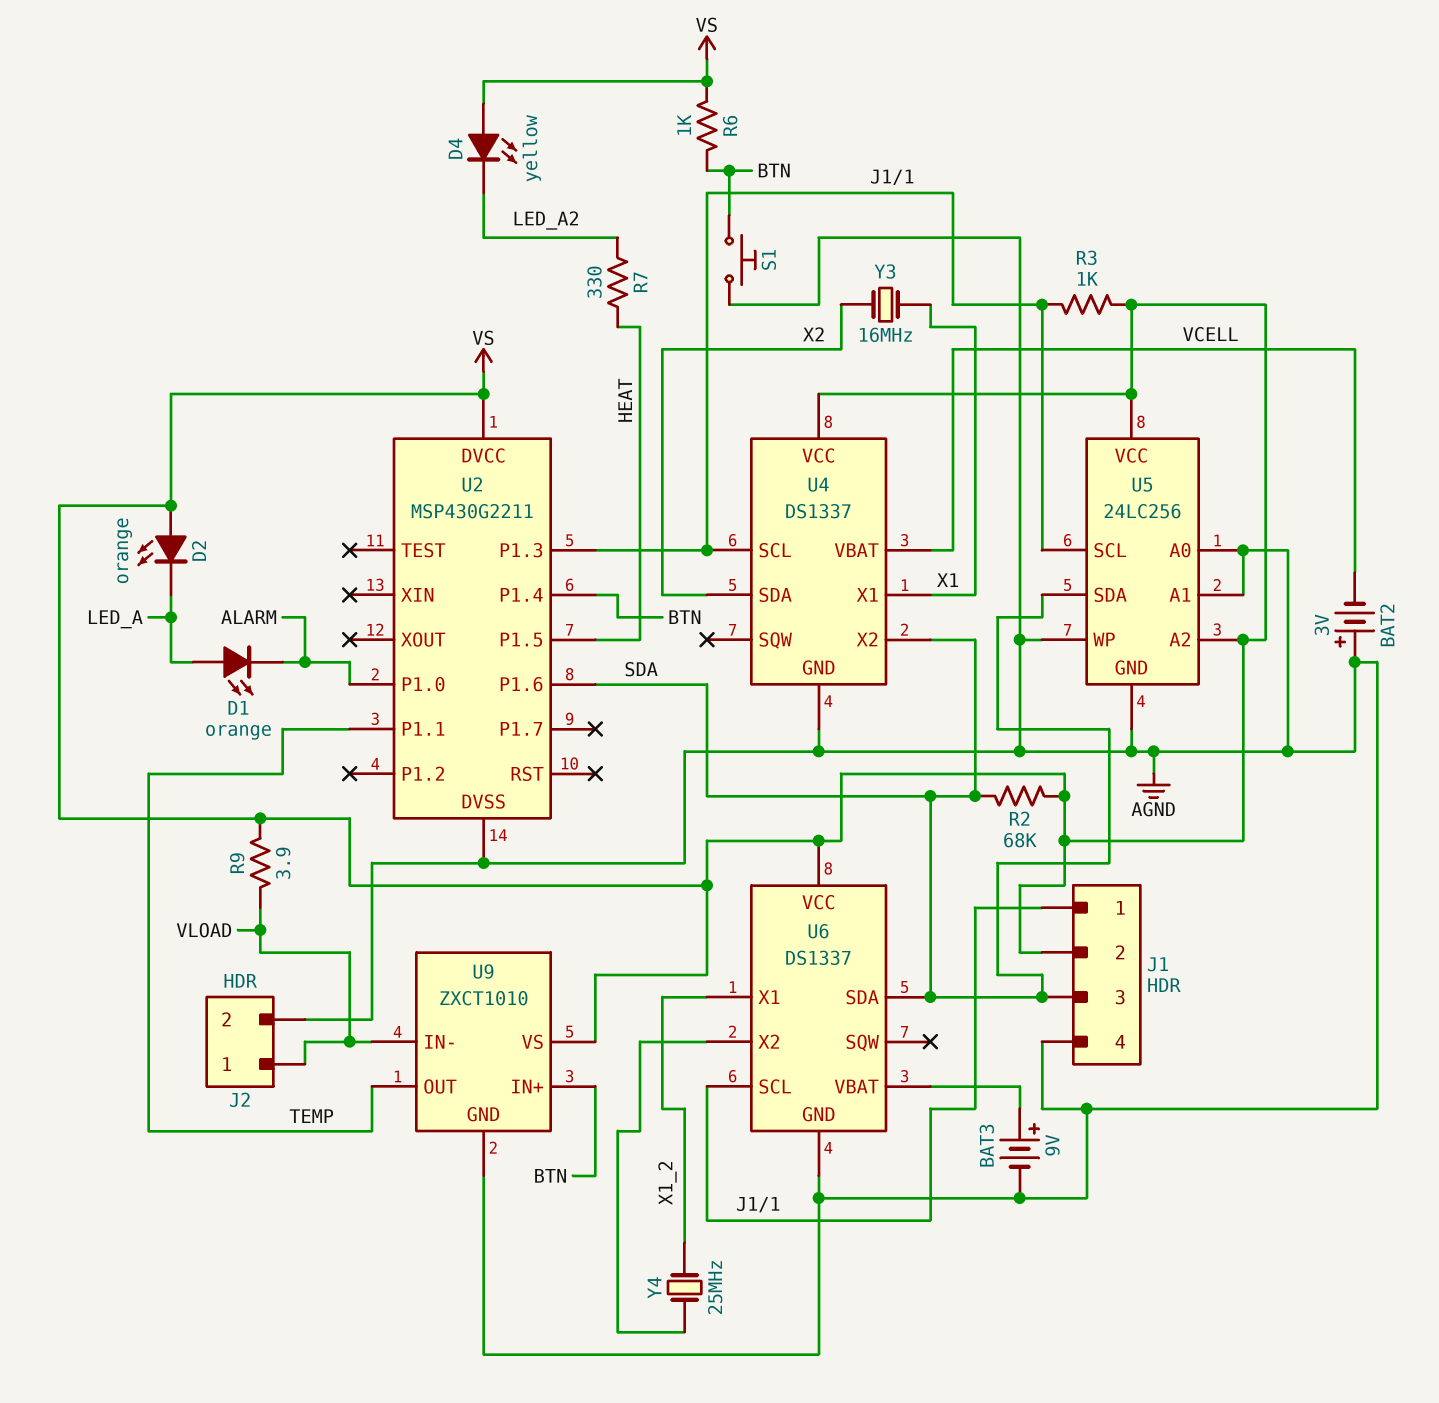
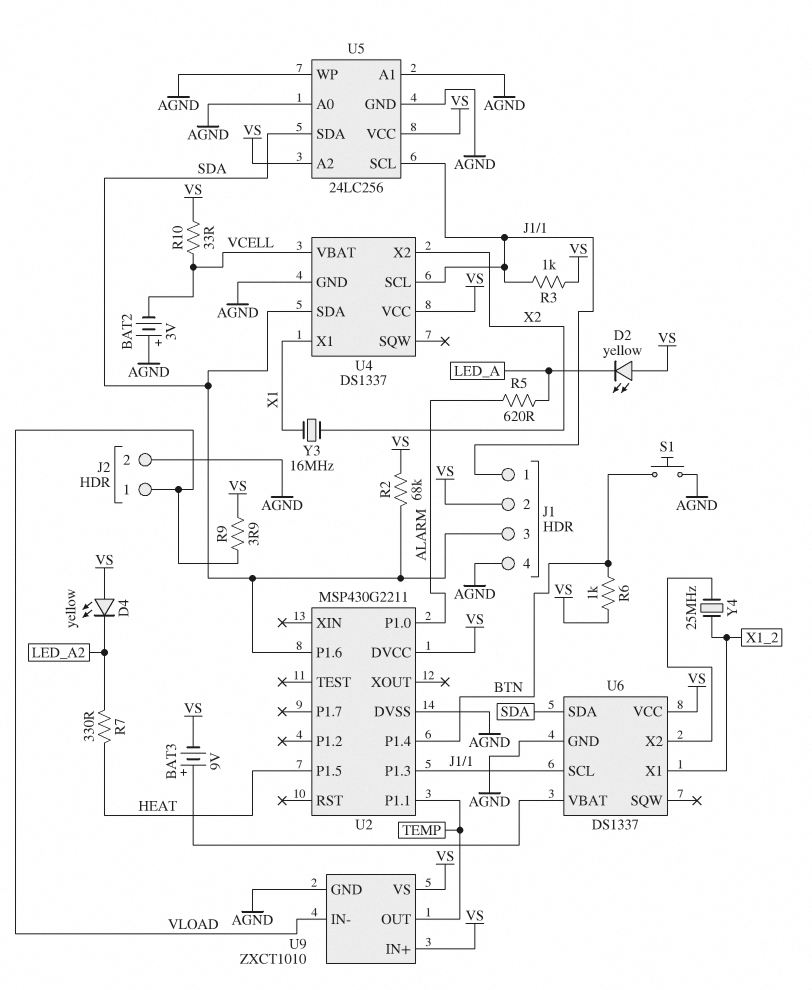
BAT3: 9V (plus U6/VBAT, minus AGND) -> 9V (plus U6/VBAT, minus VS)
D1: LED orange (A LED_A, K ALARM) -> none
D2: LED orange (A VS, K LED_A) -> LED yellow (A VS, K LED_A)
R5: none -> 620 (ALARM, LED_A)
R10: none -> 33 (VCELL, VS)
U4 pin SDA: X2 -> SDA
U4 pin X2: SDA -> X2
U9 pin IN+: BTN -> VS

